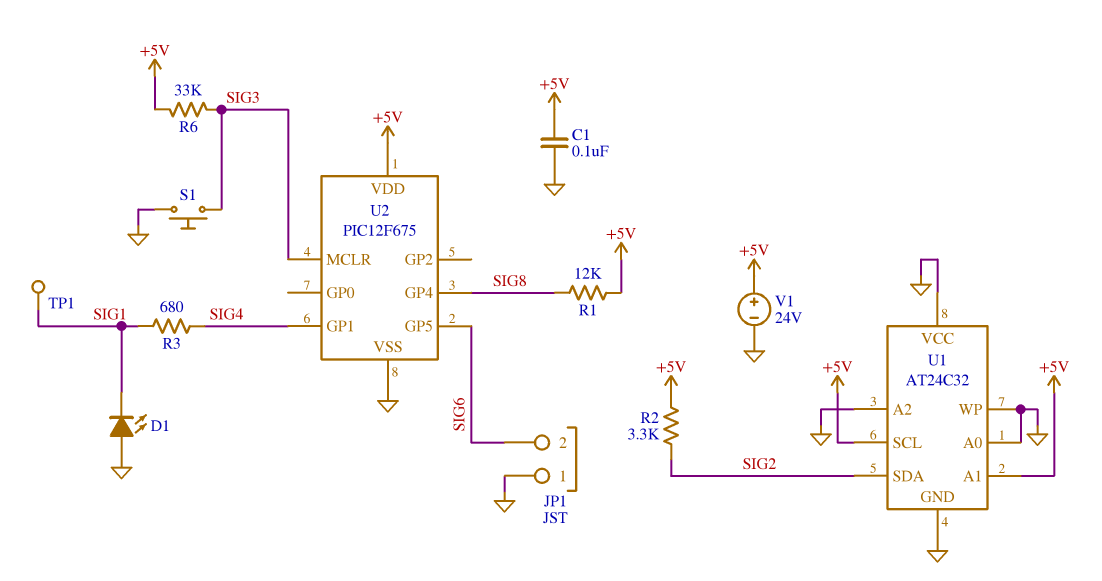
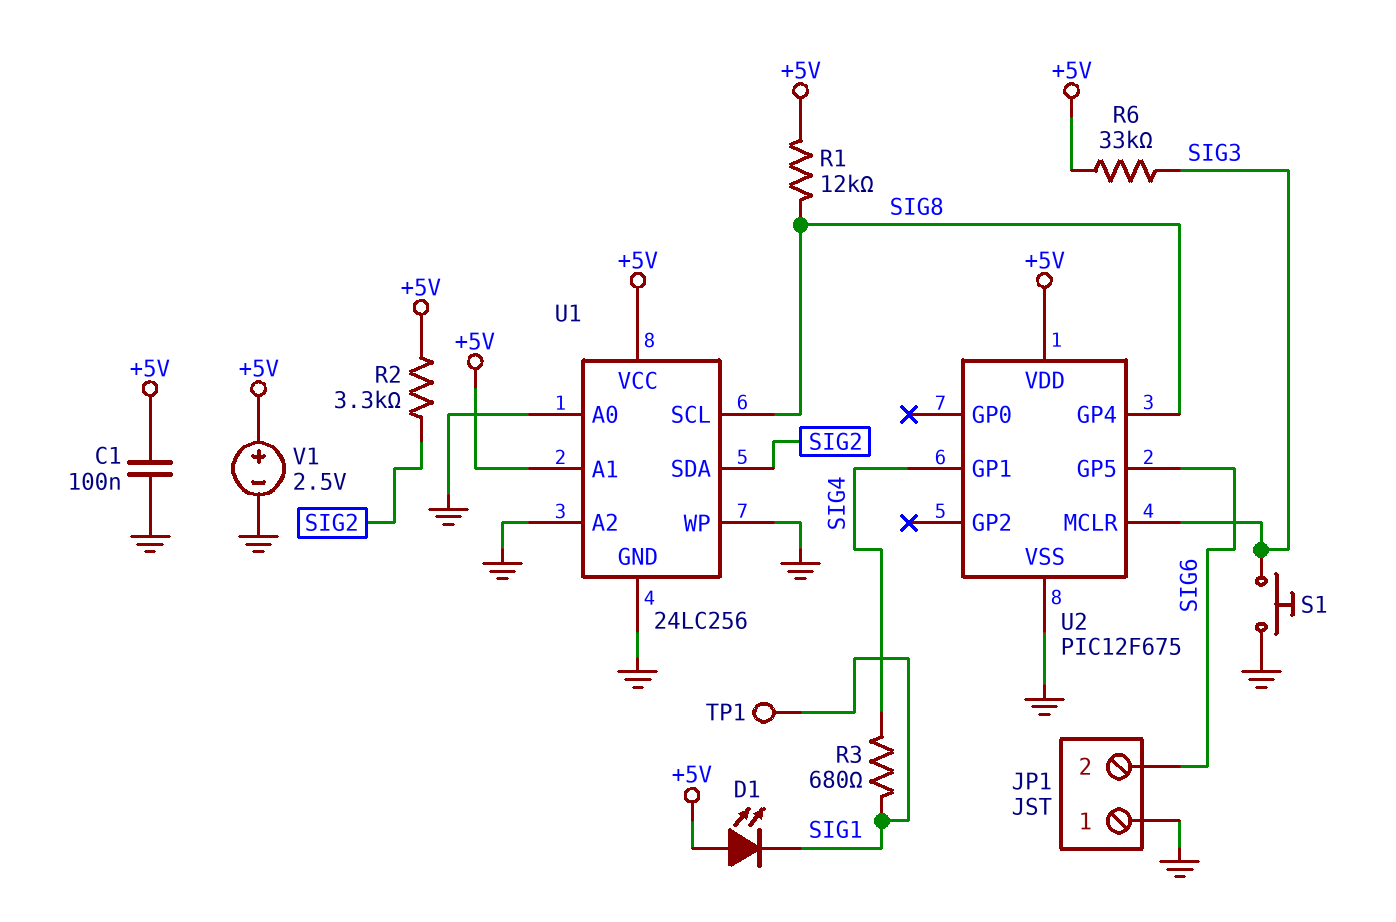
D1: LED (A GND, K SIG1) -> LED (A +5V, K SIG1)
U1: AT24C32 -> 24LC256
U1 pin SCL: +5V -> SIG8
U1 pin VCC: GND -> +5V
V1: 24V (plus +5V, minus GND) -> 2.5V (plus +5V, minus GND)

